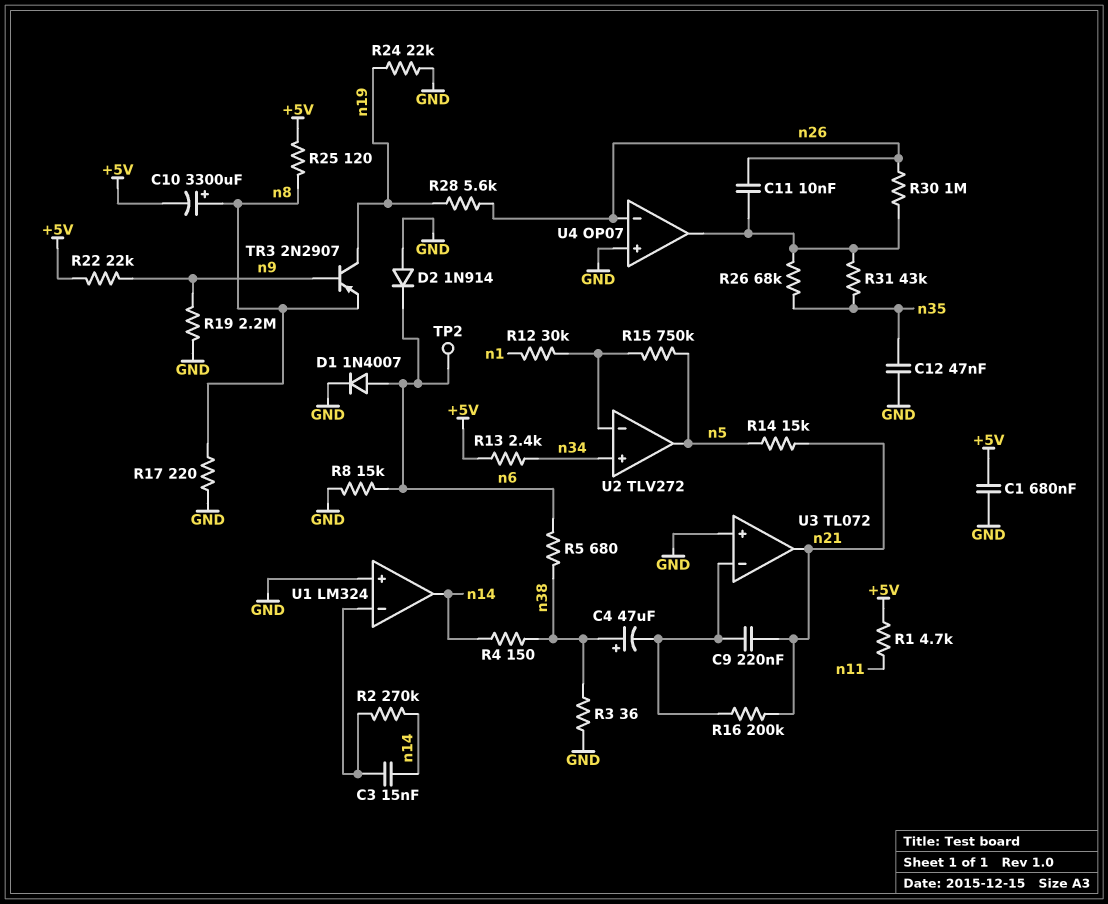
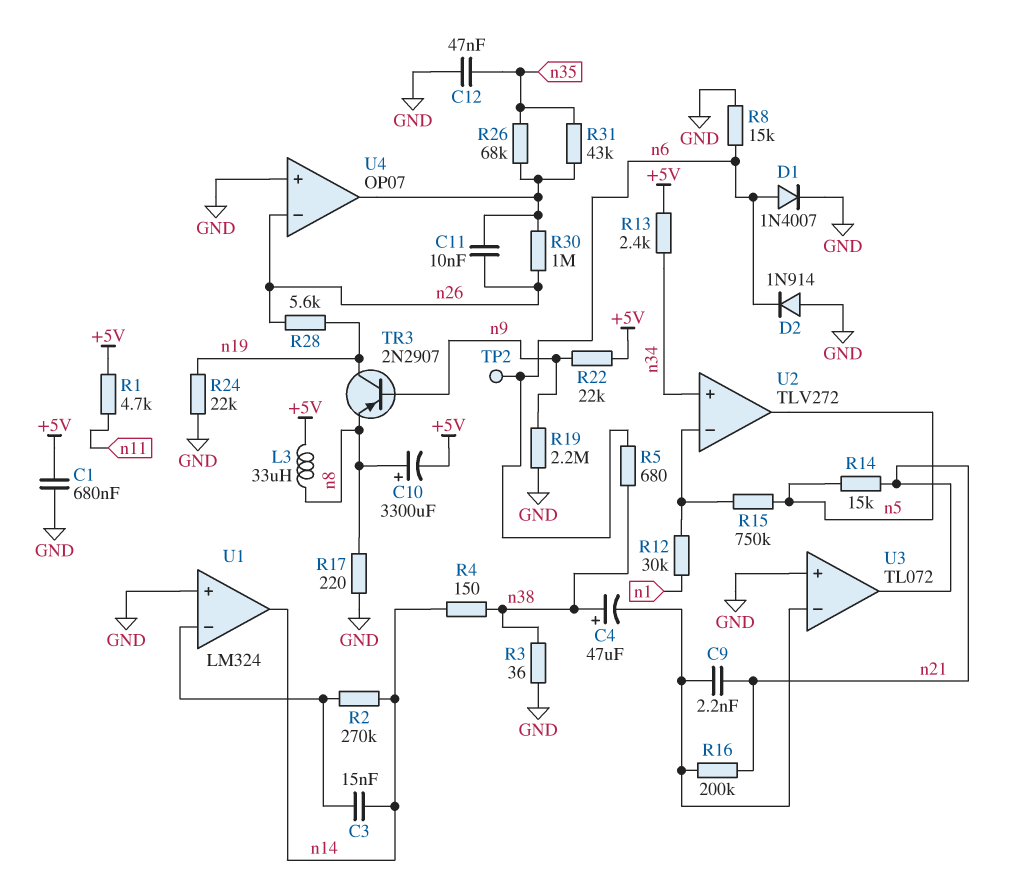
C9: 220nF (U3/in-, n21) -> 2.2nF (U3/in-, n21)
L3: none -> 33uH (+5V, n8)
R25: 120 (+5V, n8) -> none

